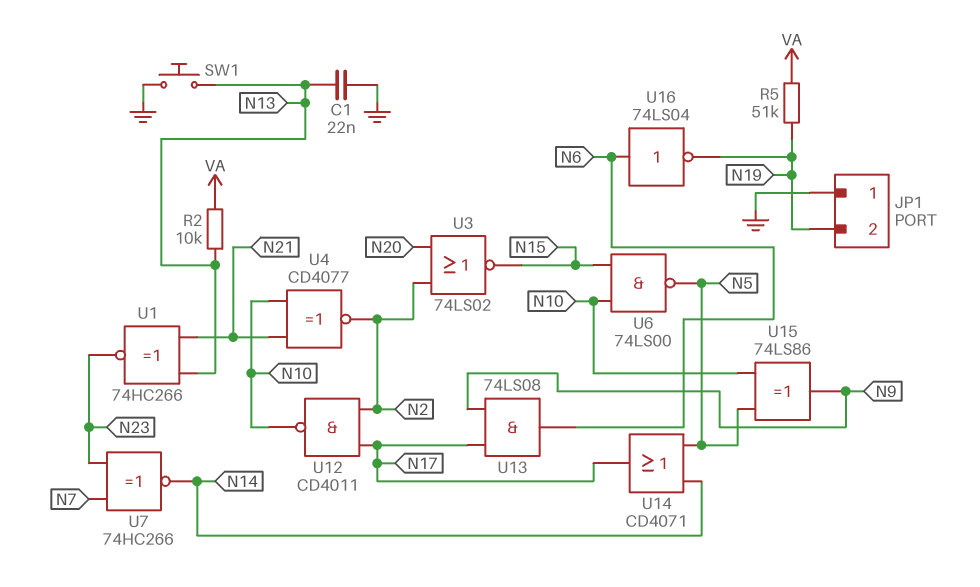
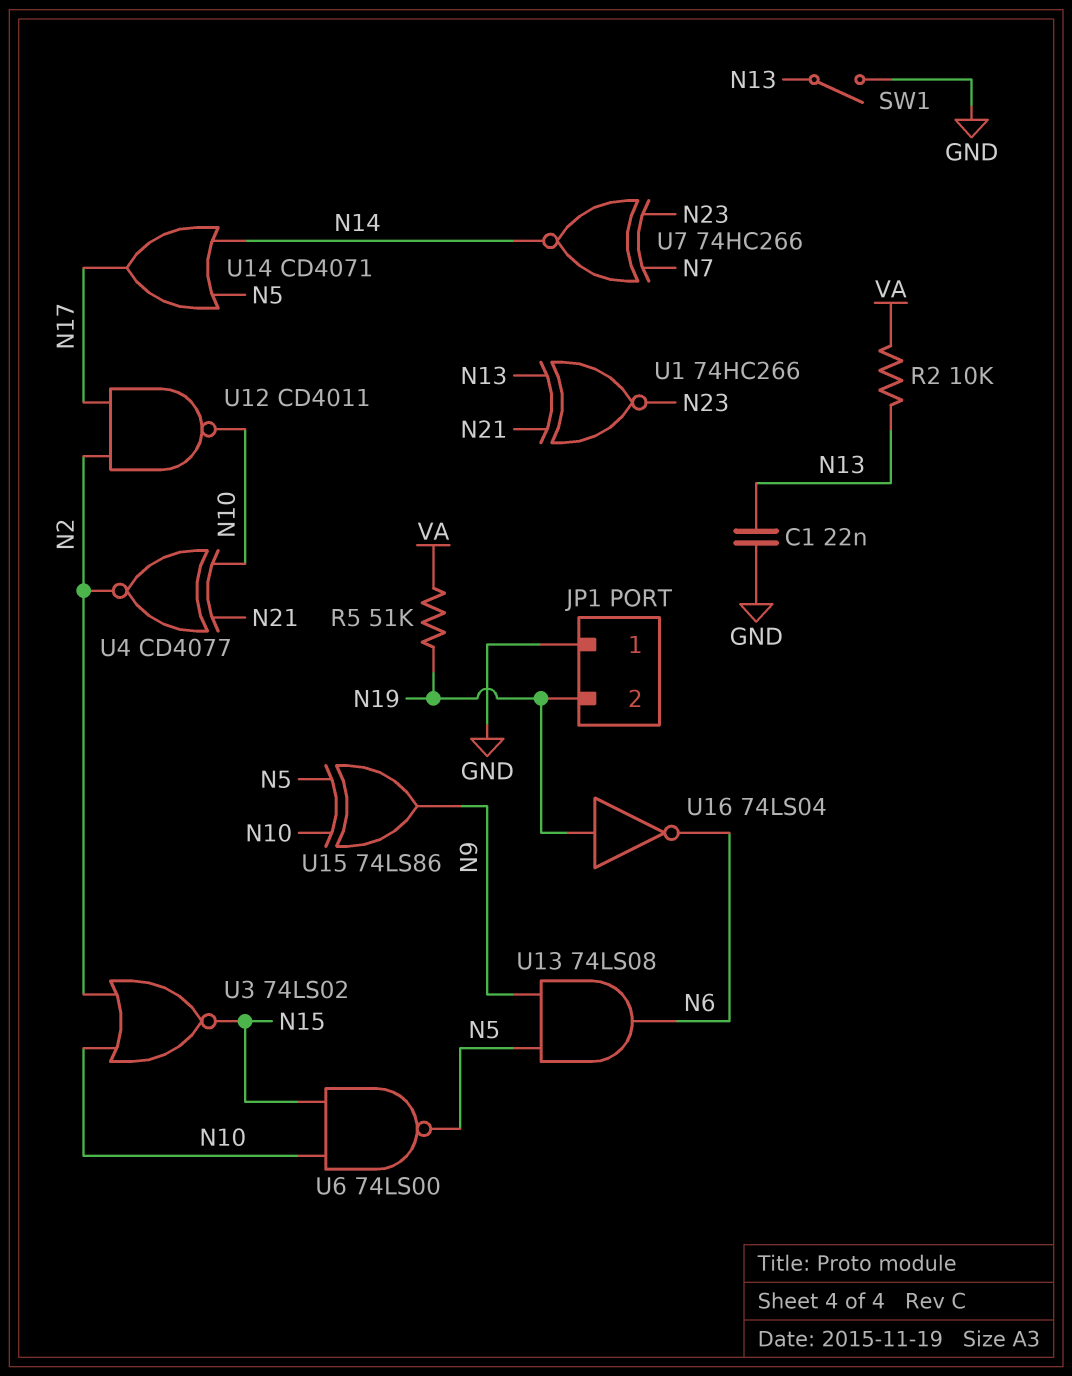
SW1: button (GND, N13) -> switch (GND, N13)
U3: NOR 74LS02 (in N2, in N20, out N15) -> NOR 74LS02 (in N2, in N10, out N15)
U13: AND 74LS08 (in N9, in N17, out N6) -> AND 74LS08 (in N5, in N9, out N6)
U16: NOT 74LS04 (in N6, out N19) -> NOT 74LS04 (in N19, out N6)

